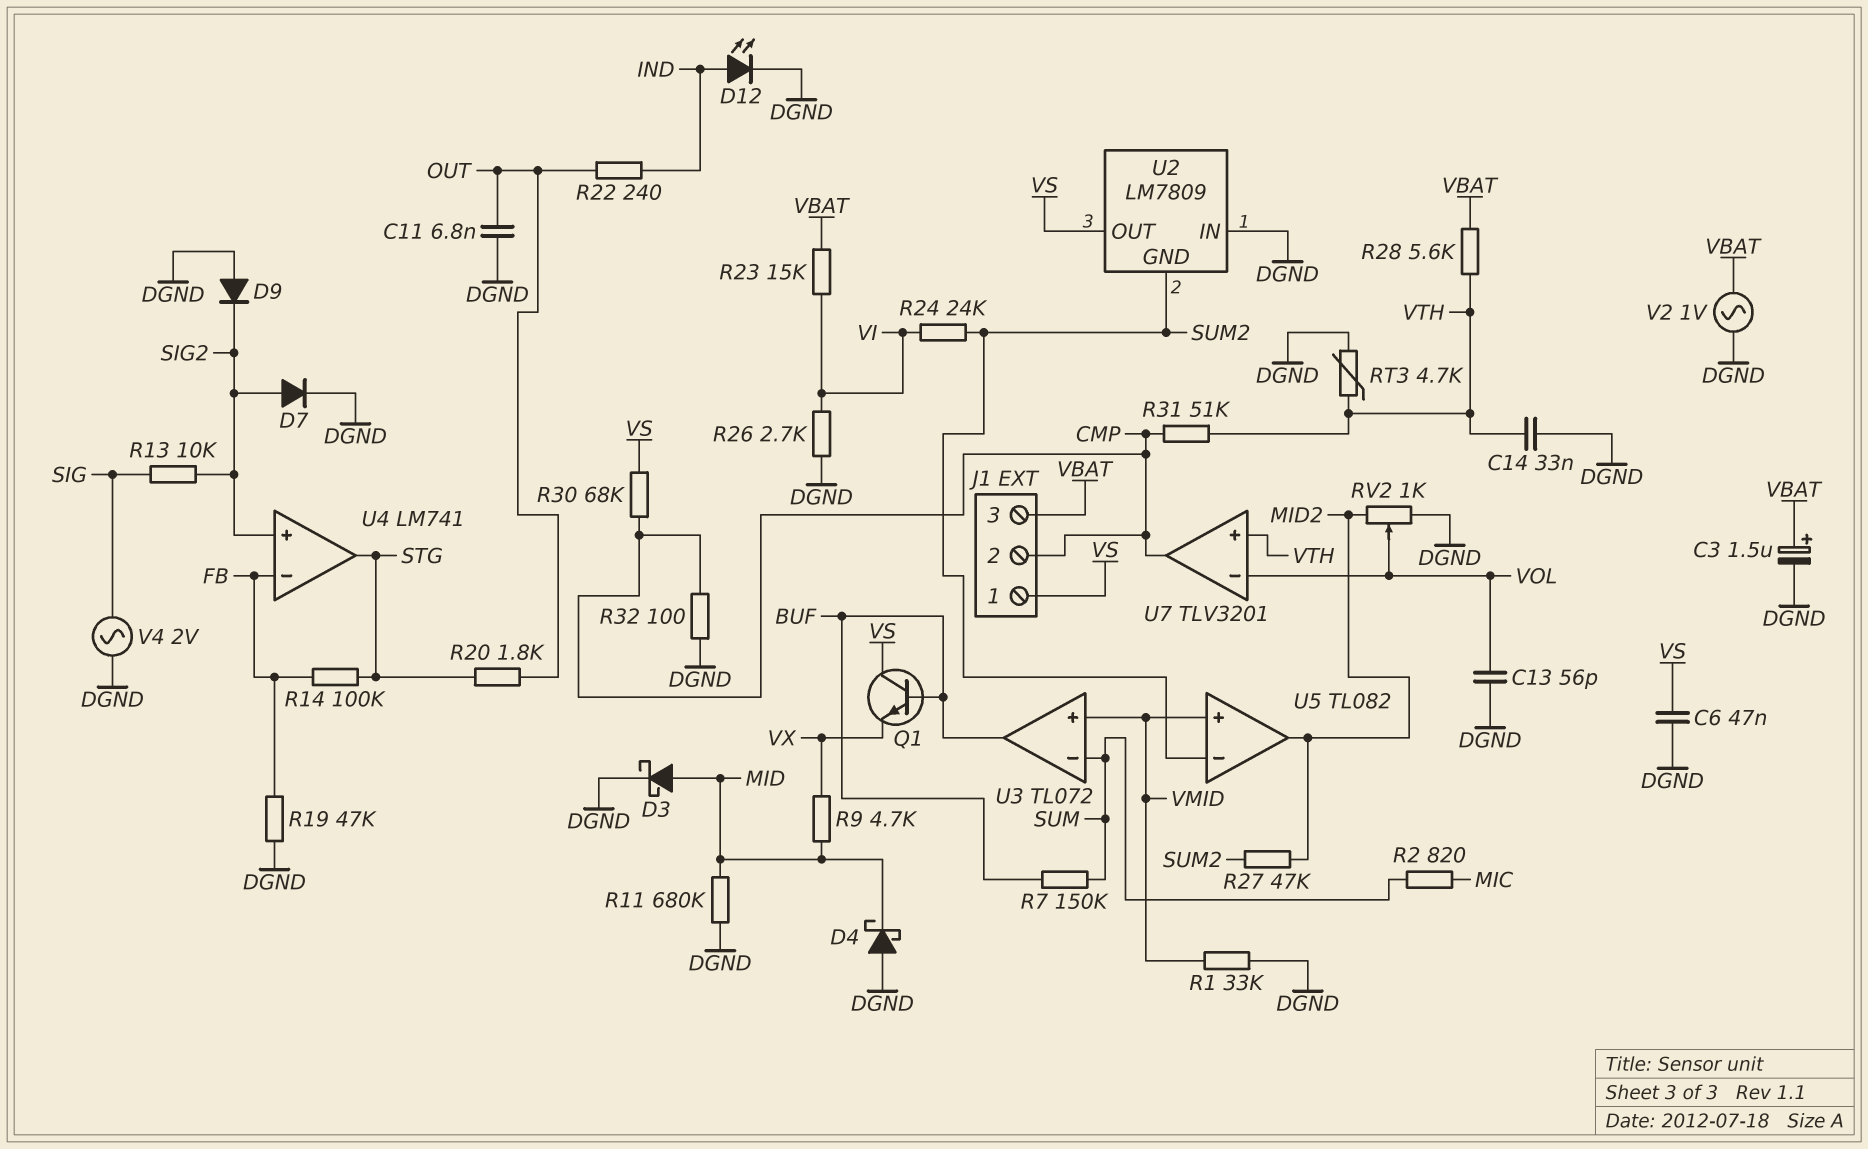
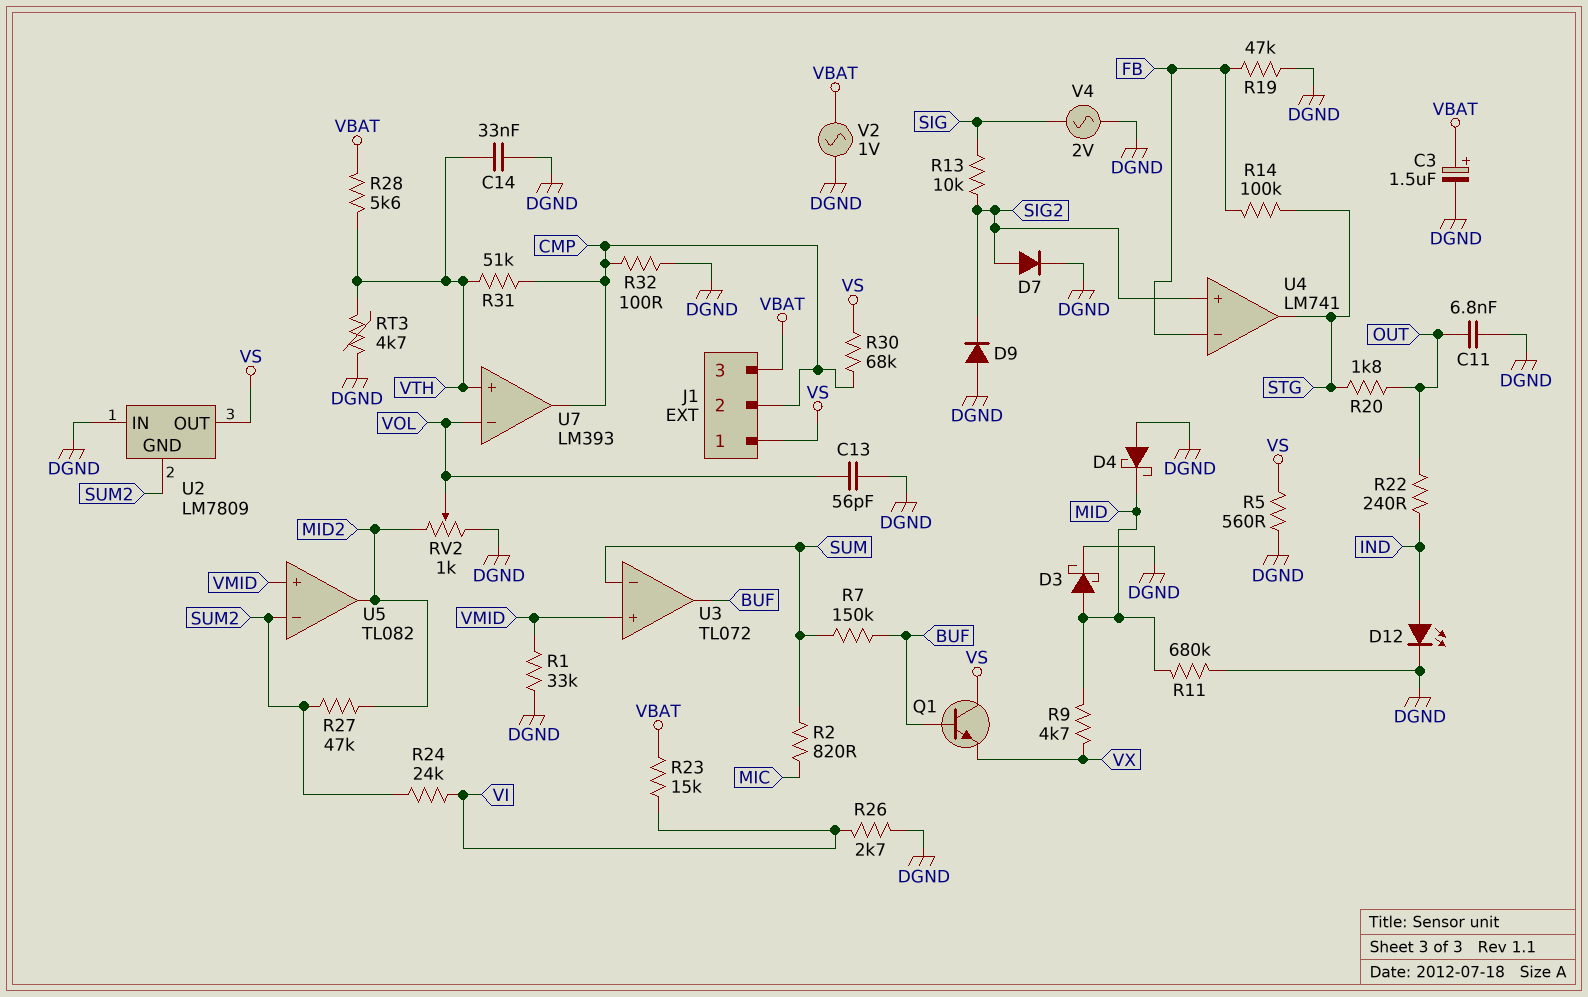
C6: 47nF (DGND, VS) -> none
R5: none -> 560 (DGND, VS)
U7: TLV3201 -> LM393

